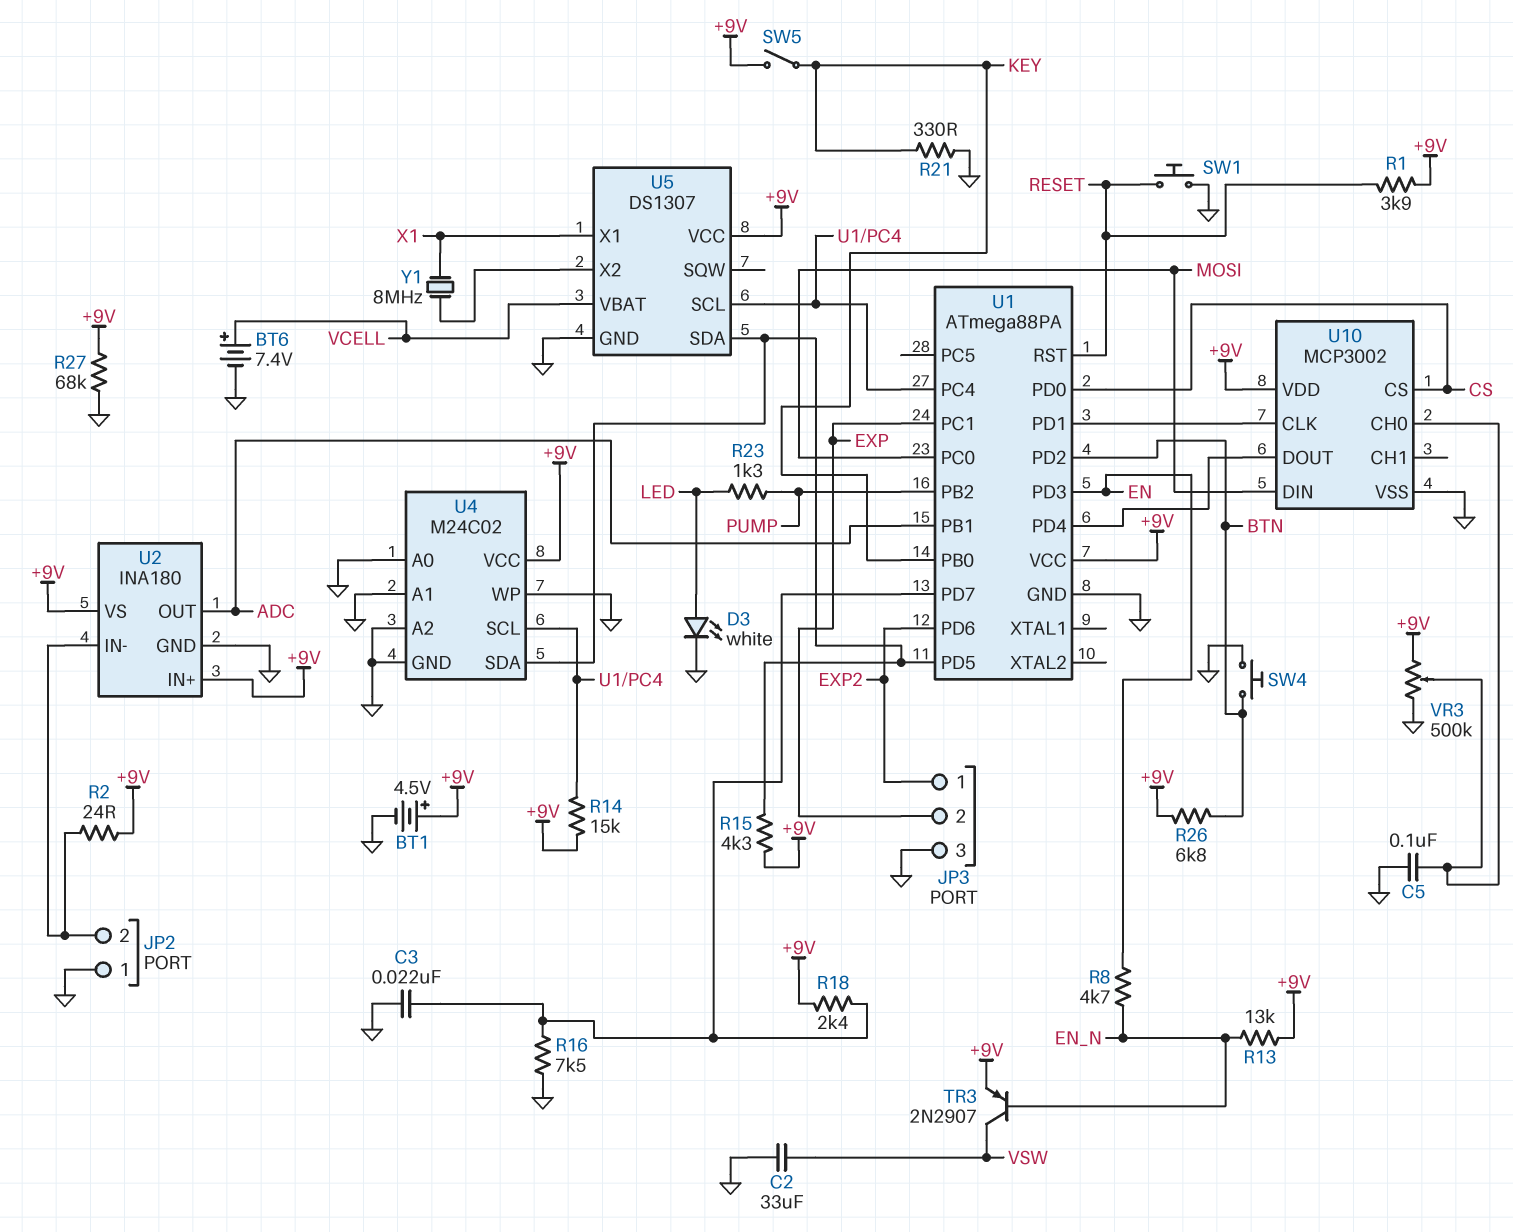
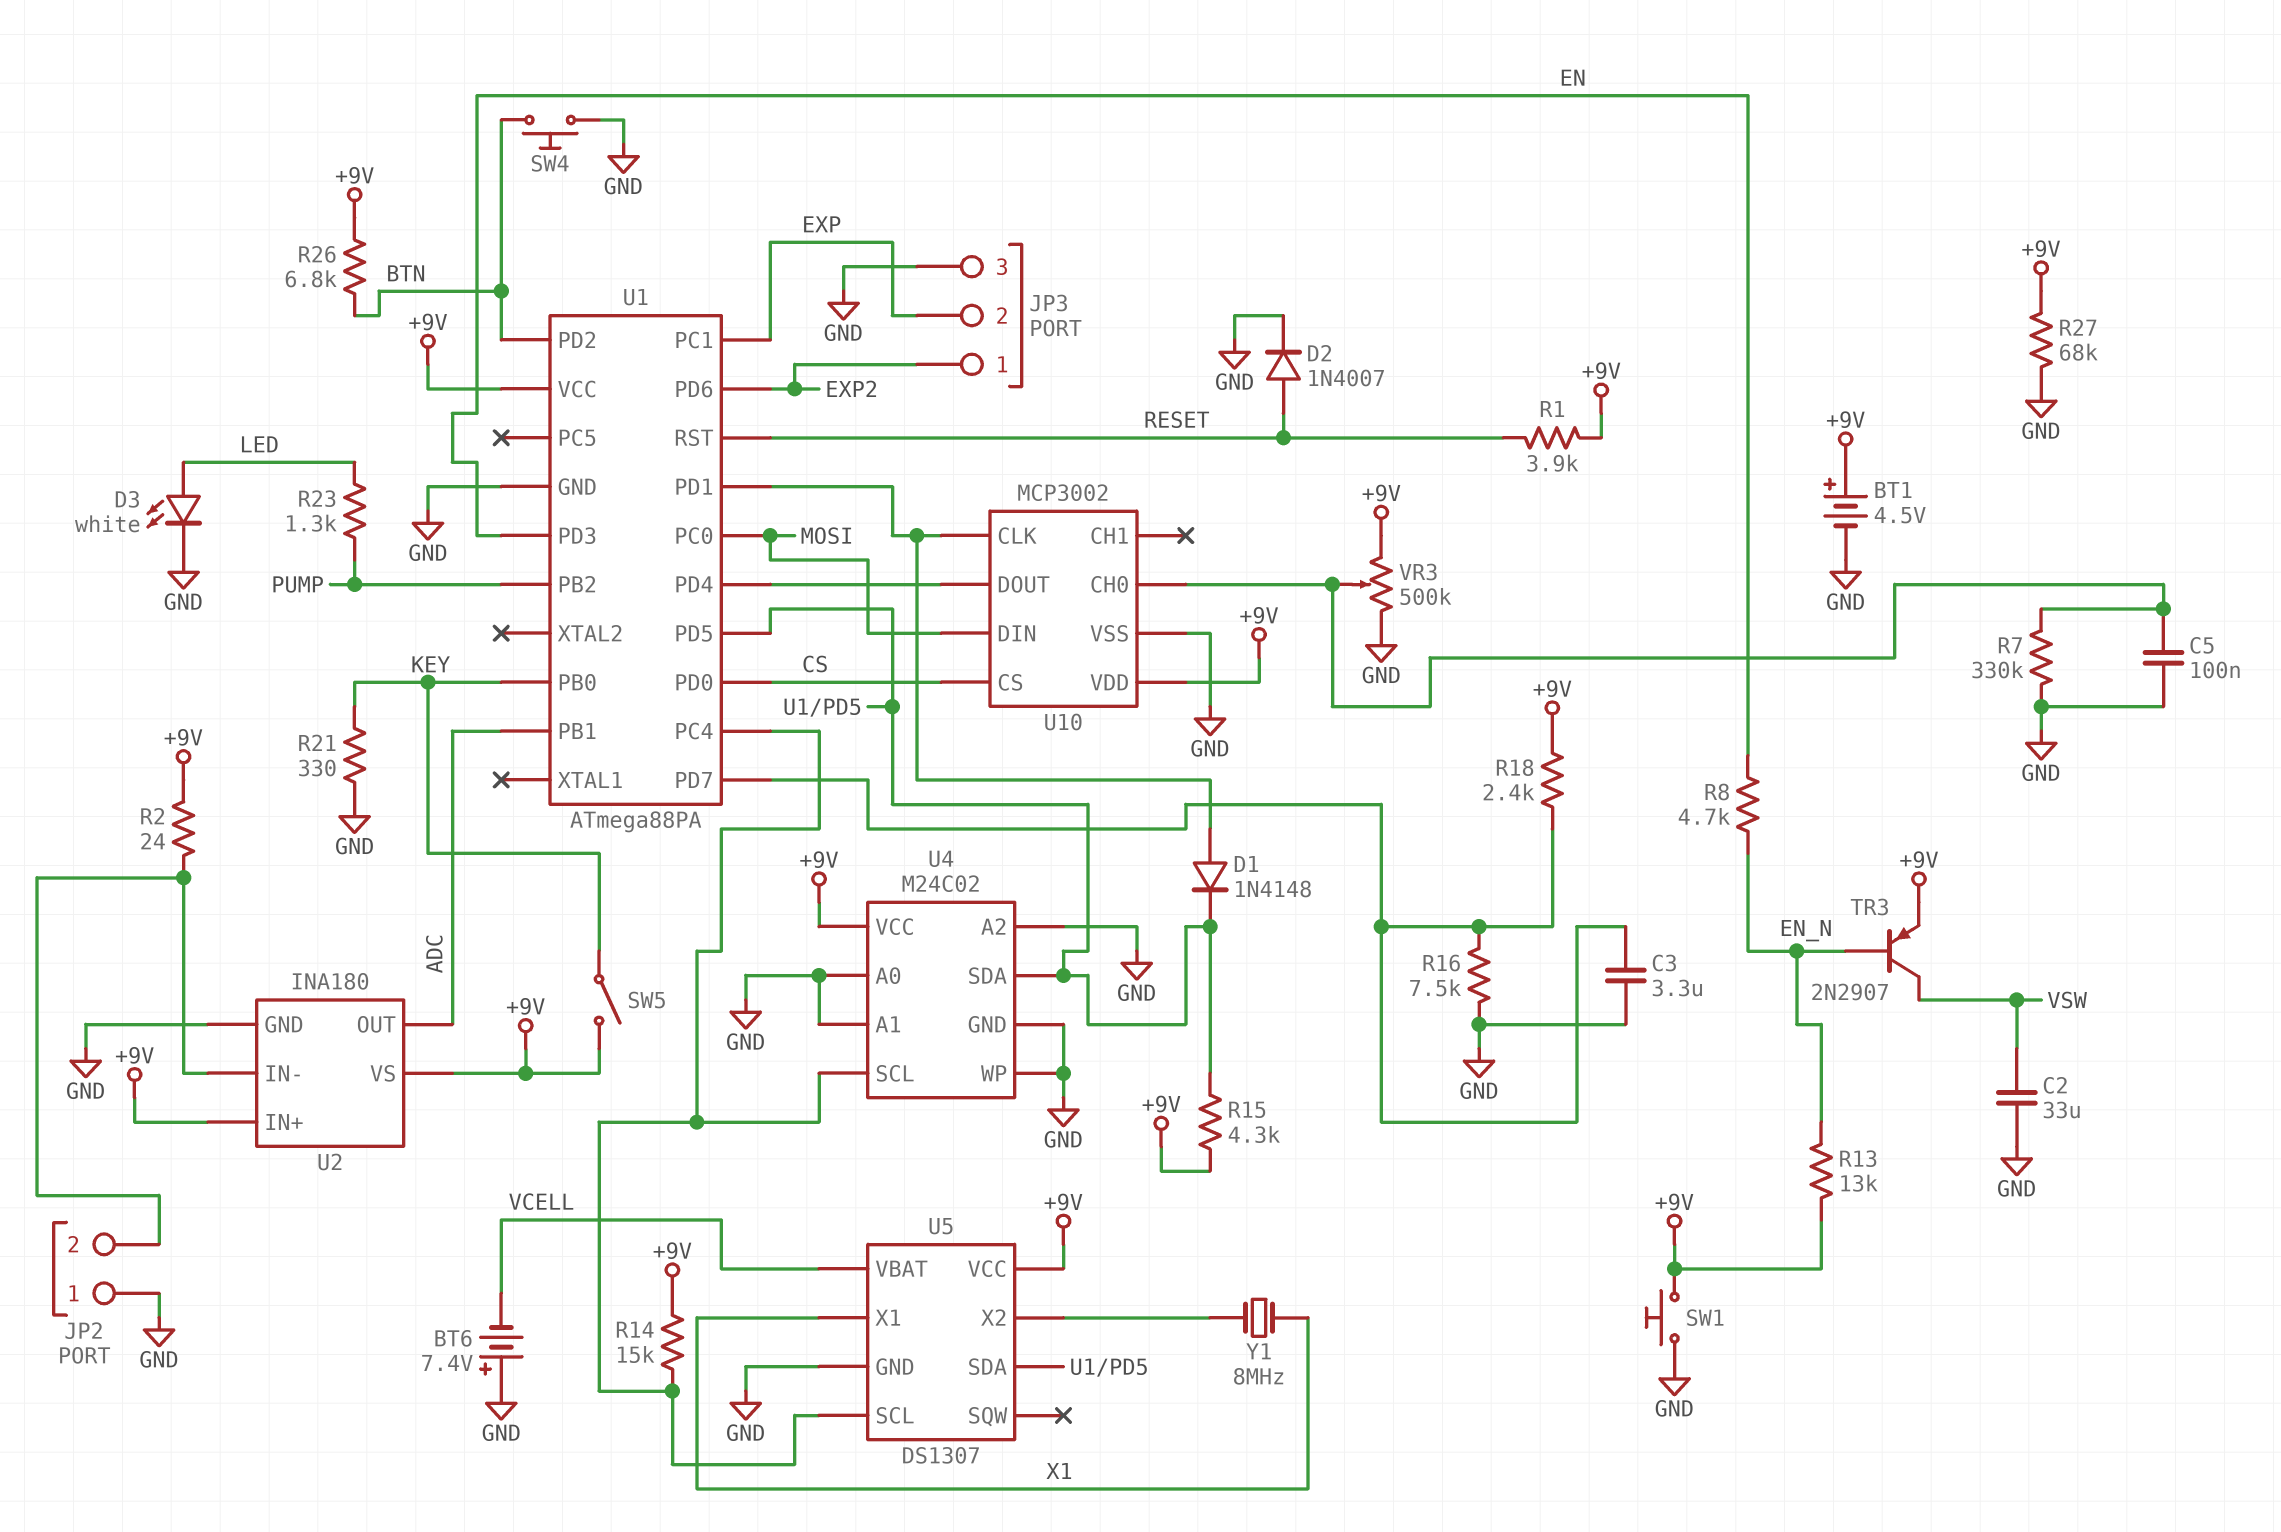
BT6: 7.4V (plus VCELL, minus GND) -> 7.4V (plus GND, minus VCELL)
C3: 22nF (GND, U1/PD7) -> 3.3uF (GND, U1/PD7)
D1: none -> diode 1N4148 (A U1/PD1, K U1/PD5)
D2: none -> diode 1N4007 (A RESET, K GND)
R7: none -> 330k (GND, U10/CH0)
SW1: button (GND, RESET) -> button (+9V, GND)

